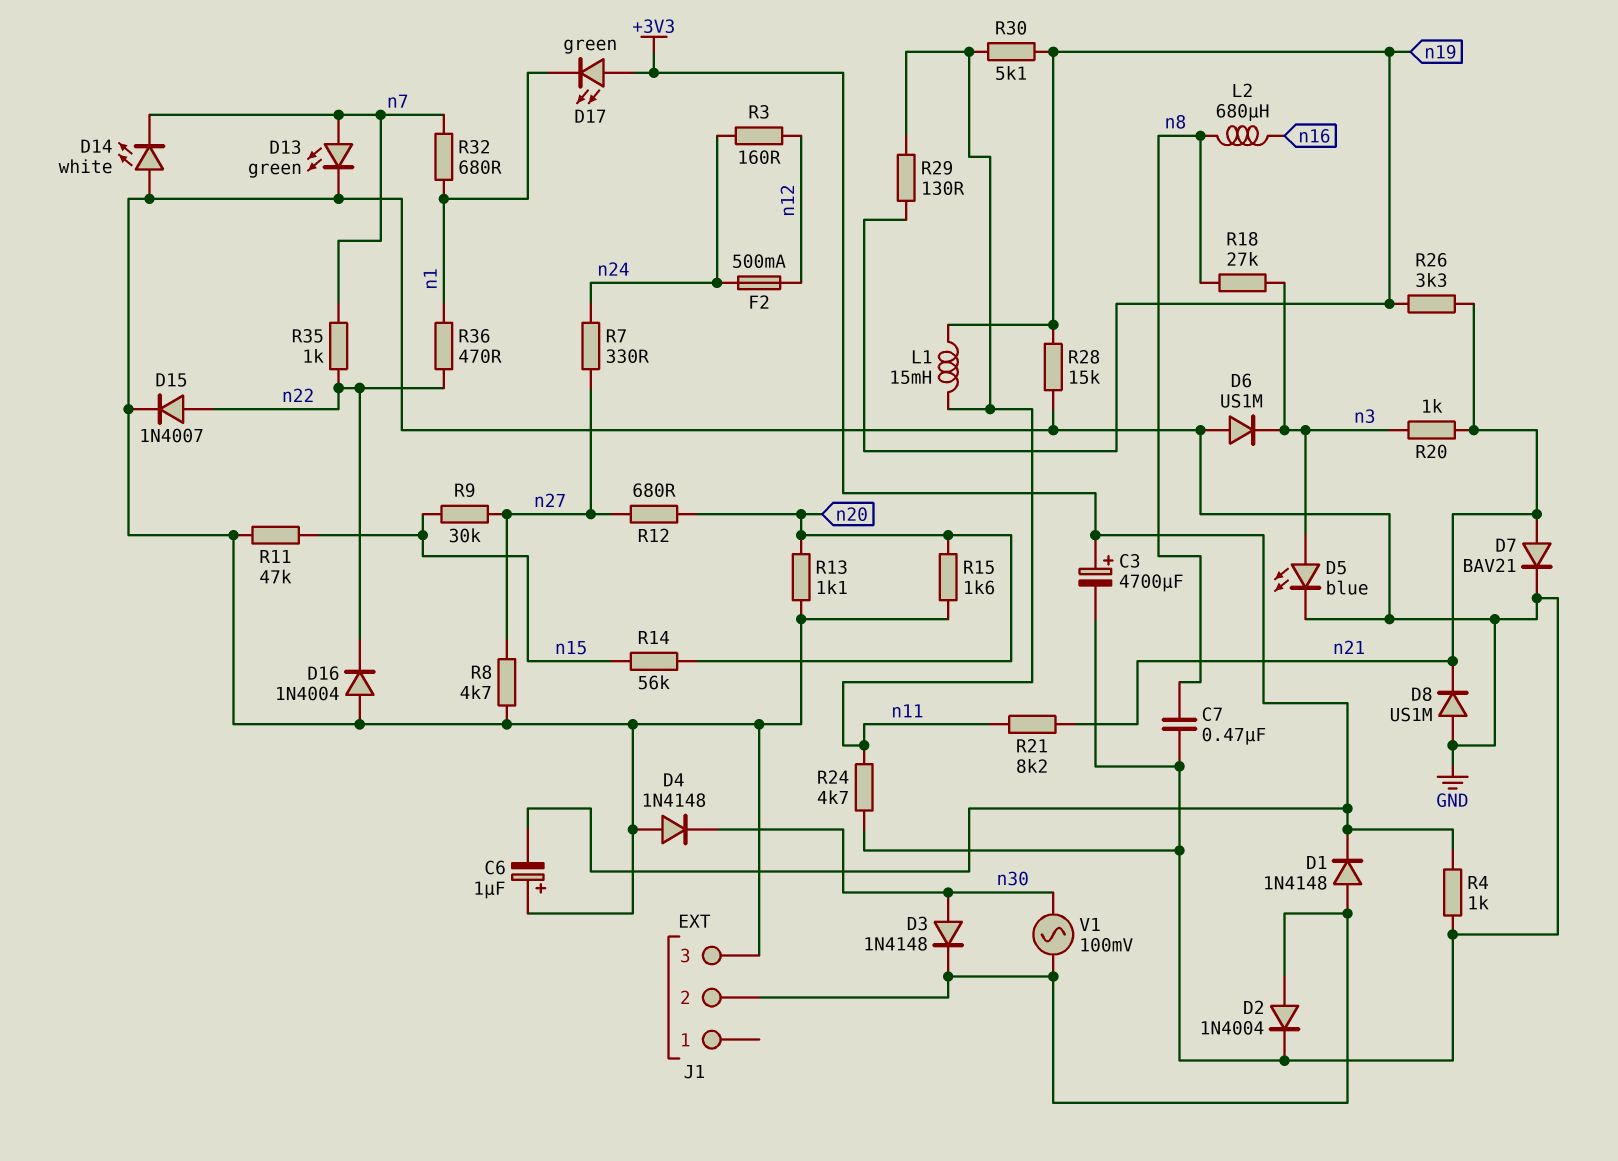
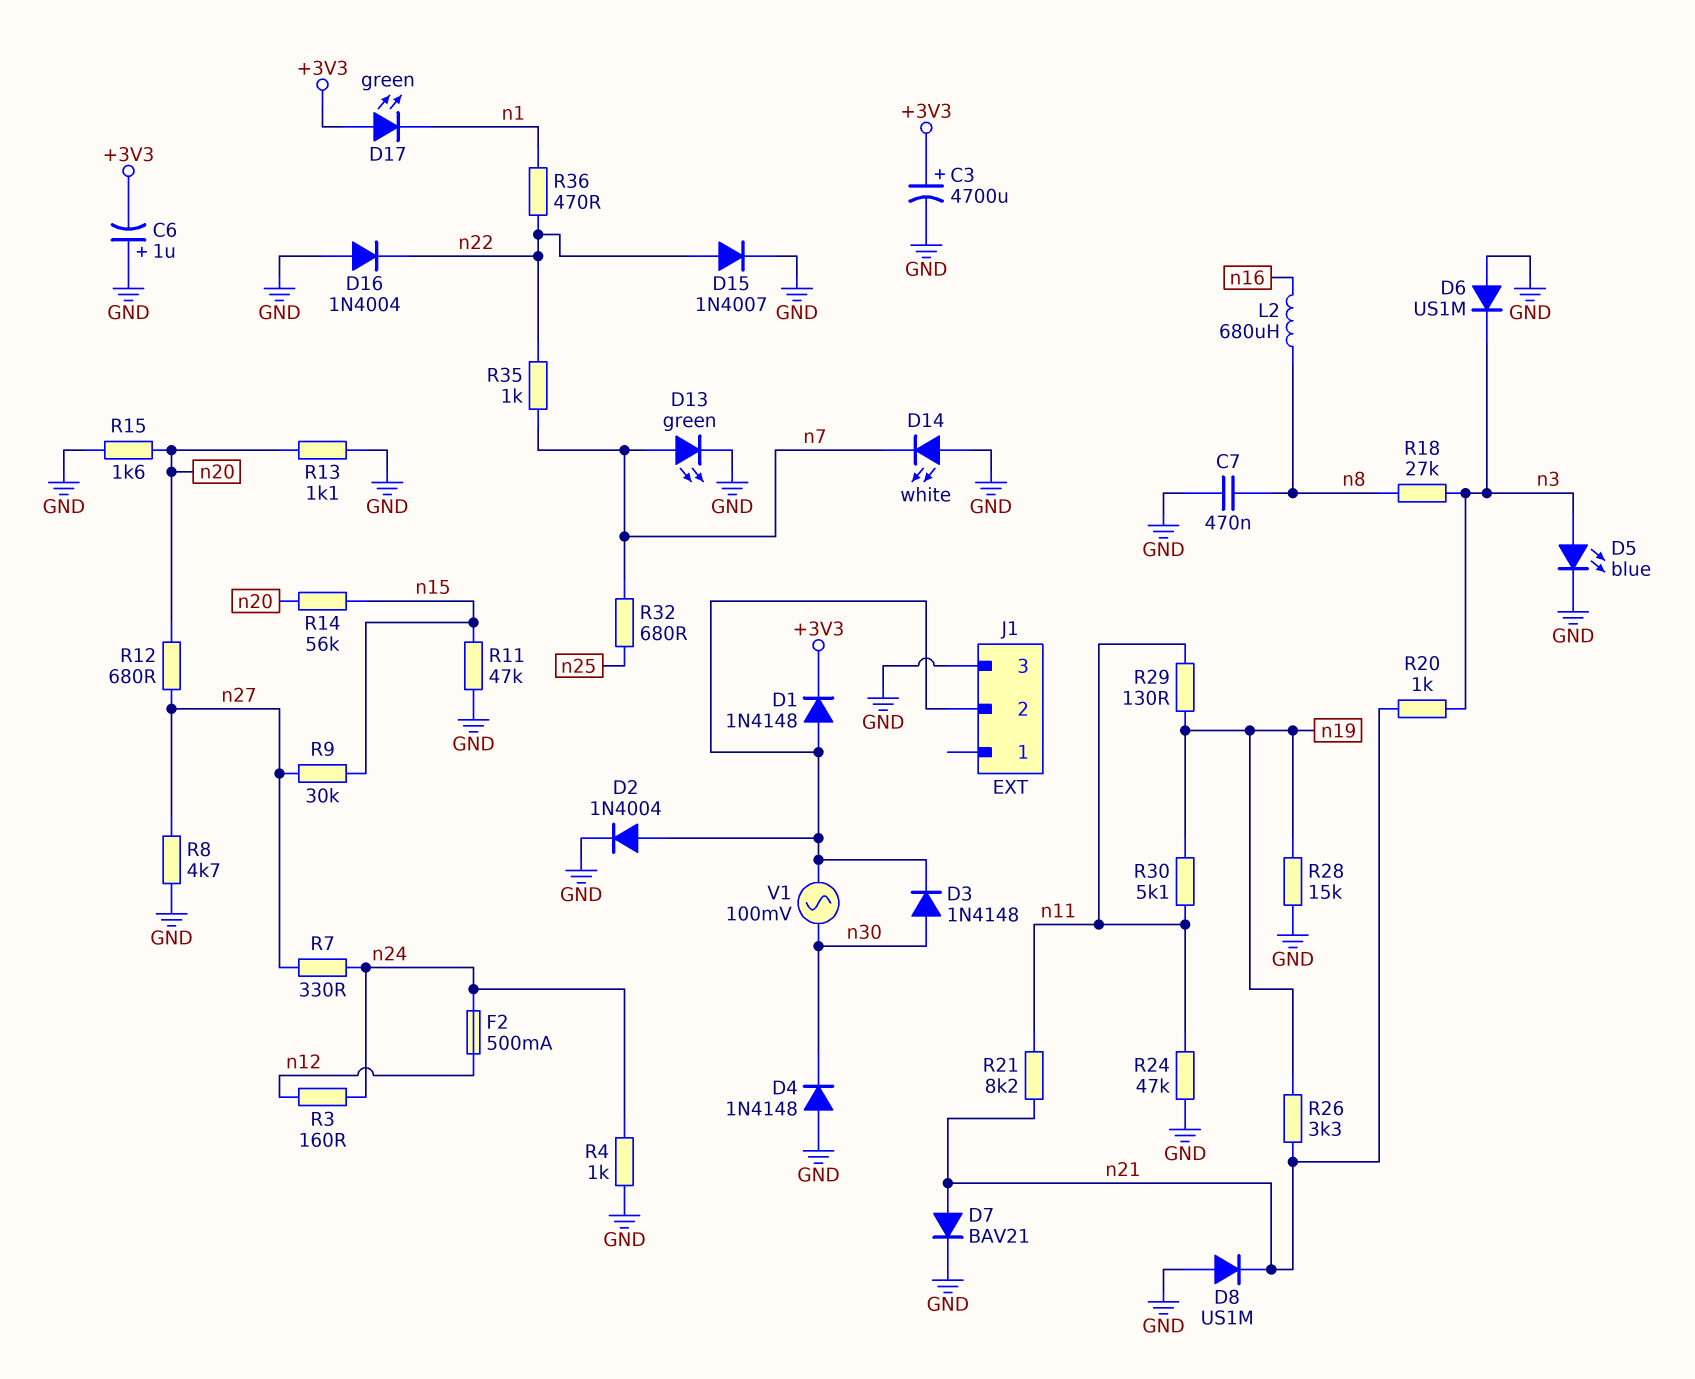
L1: 15mH (n11, n19) -> none
R4: 1k (+3V3, GND) -> 1k (GND, n24)
R24: 4.7k (GND, n11) -> 47k (GND, n11)
R32: 680 (n1, n7) -> 680 (n7, n25)

